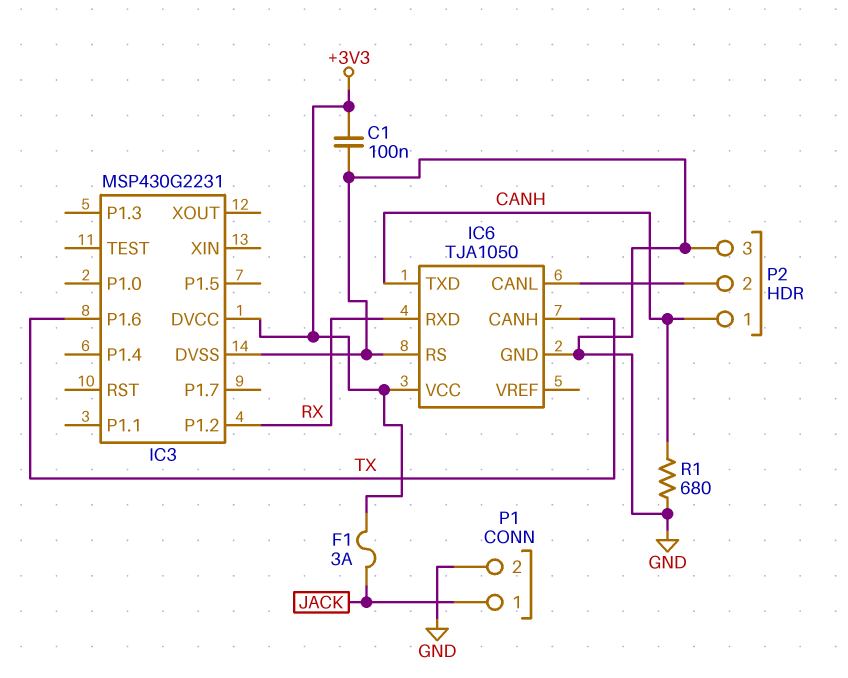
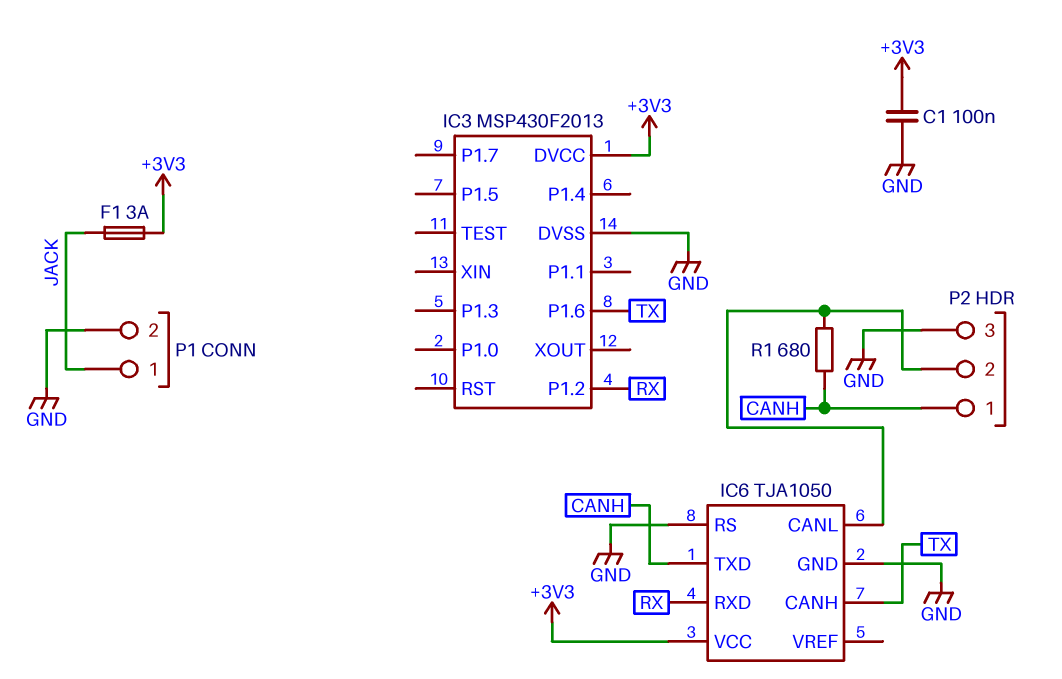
IC3: MSP430G2231 -> MSP430F2013
R1: 680 (CANH, GND) -> 680 (CANH, IC6/CANL)

